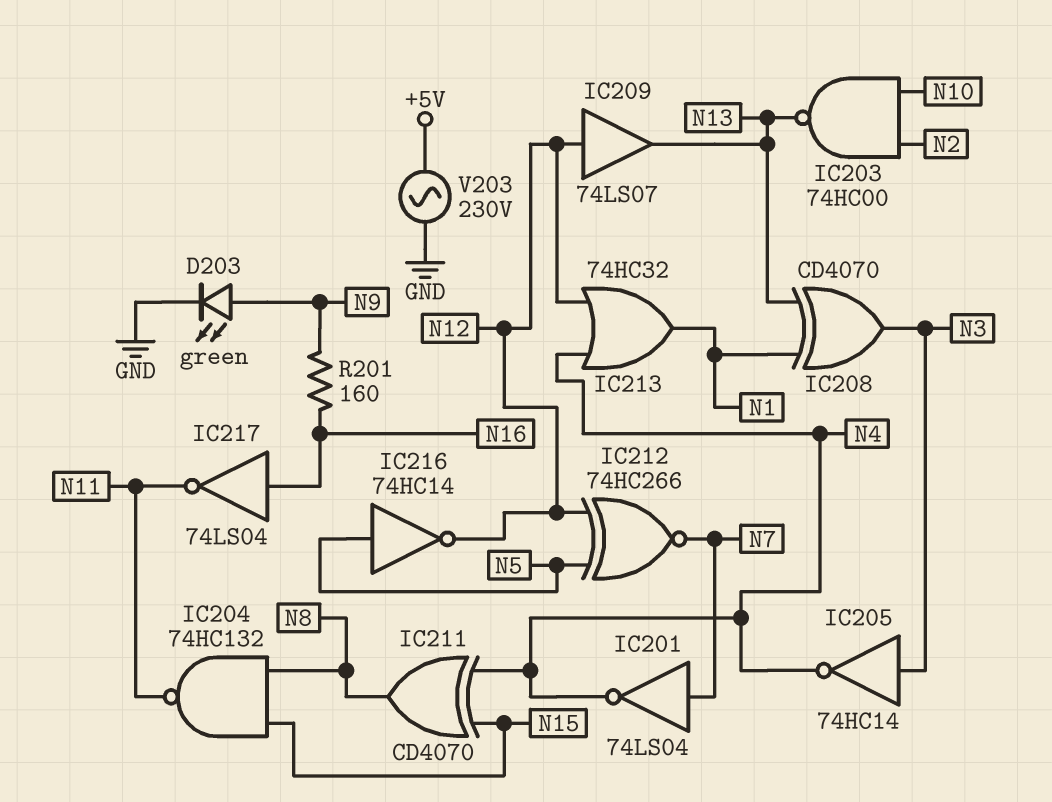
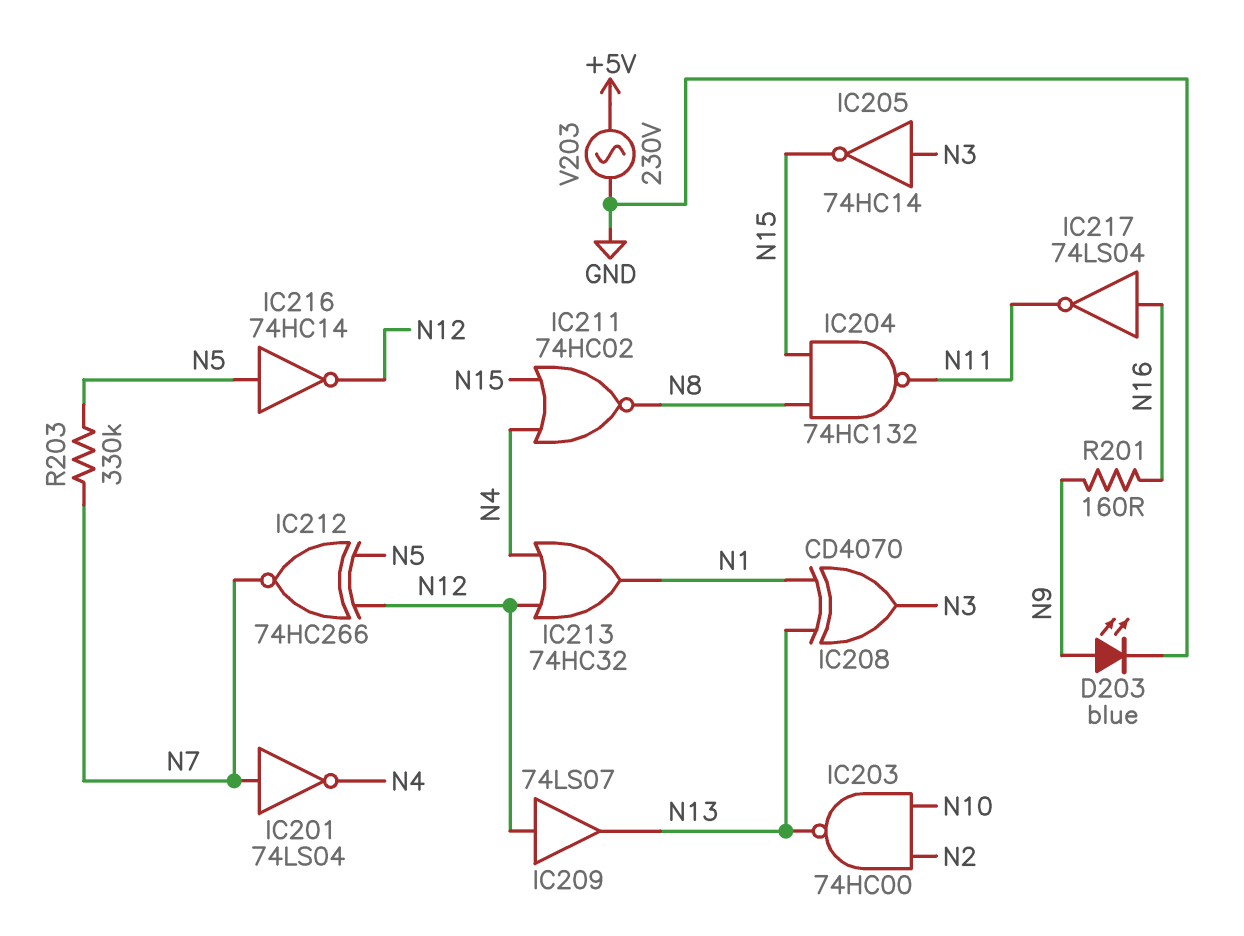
D203: LED green (A N9, K GND) -> LED blue (A N9, K GND)
IC205: NOT 74HC14 (in N3, out N4) -> NOT 74HC14 (in N3, out N15)
IC211: XOR CD4070 (in N4, in N15, out N8) -> NOR 74HC02 (in N4, in N15, out N8)
R203: none -> 330k (N5, N7)

